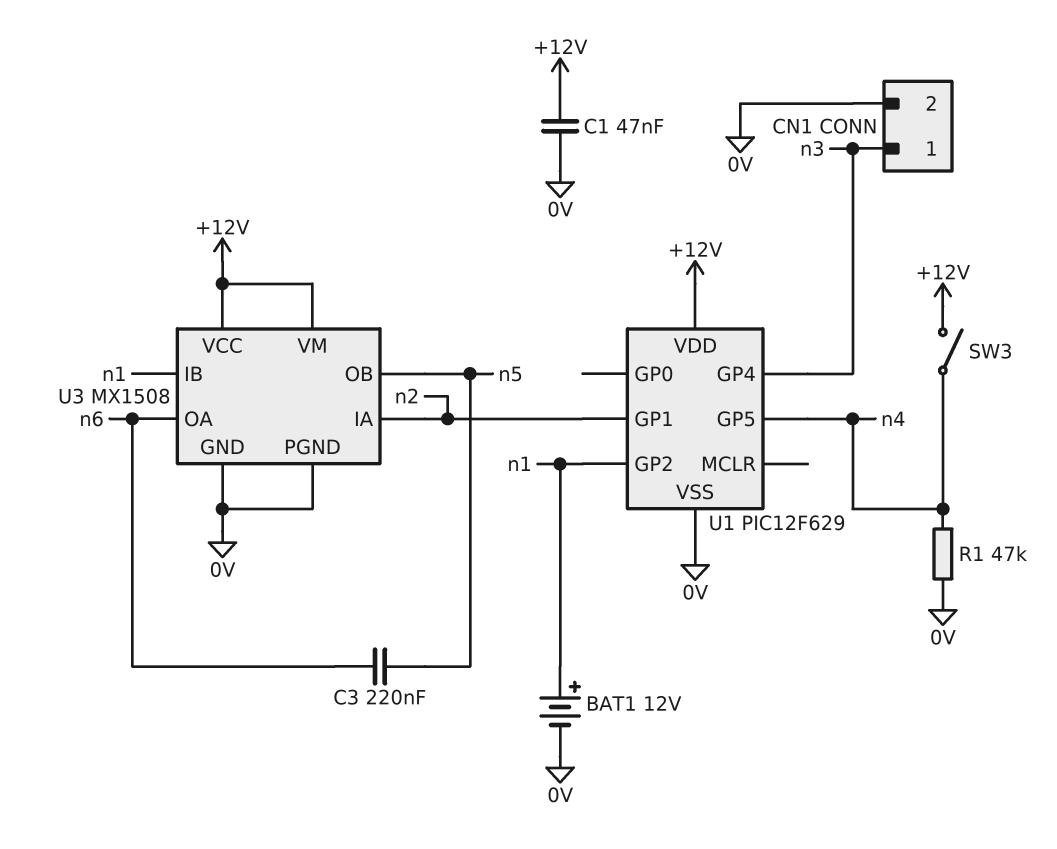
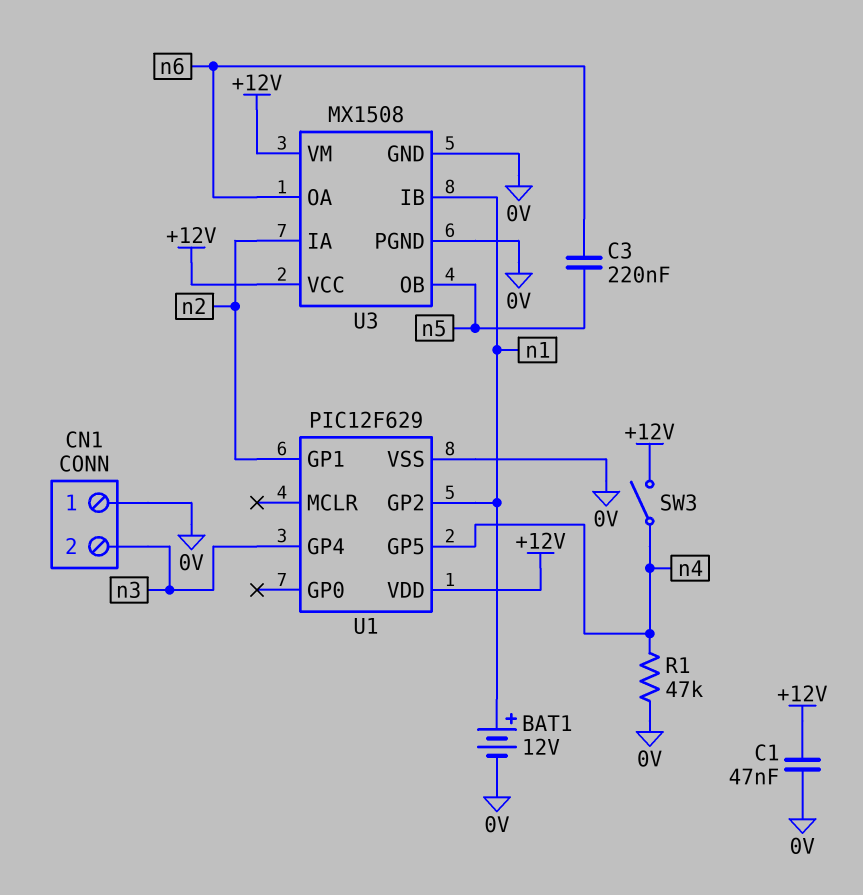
CN1 pin 1: n3 -> 0V
CN1 pin 2: 0V -> n3

